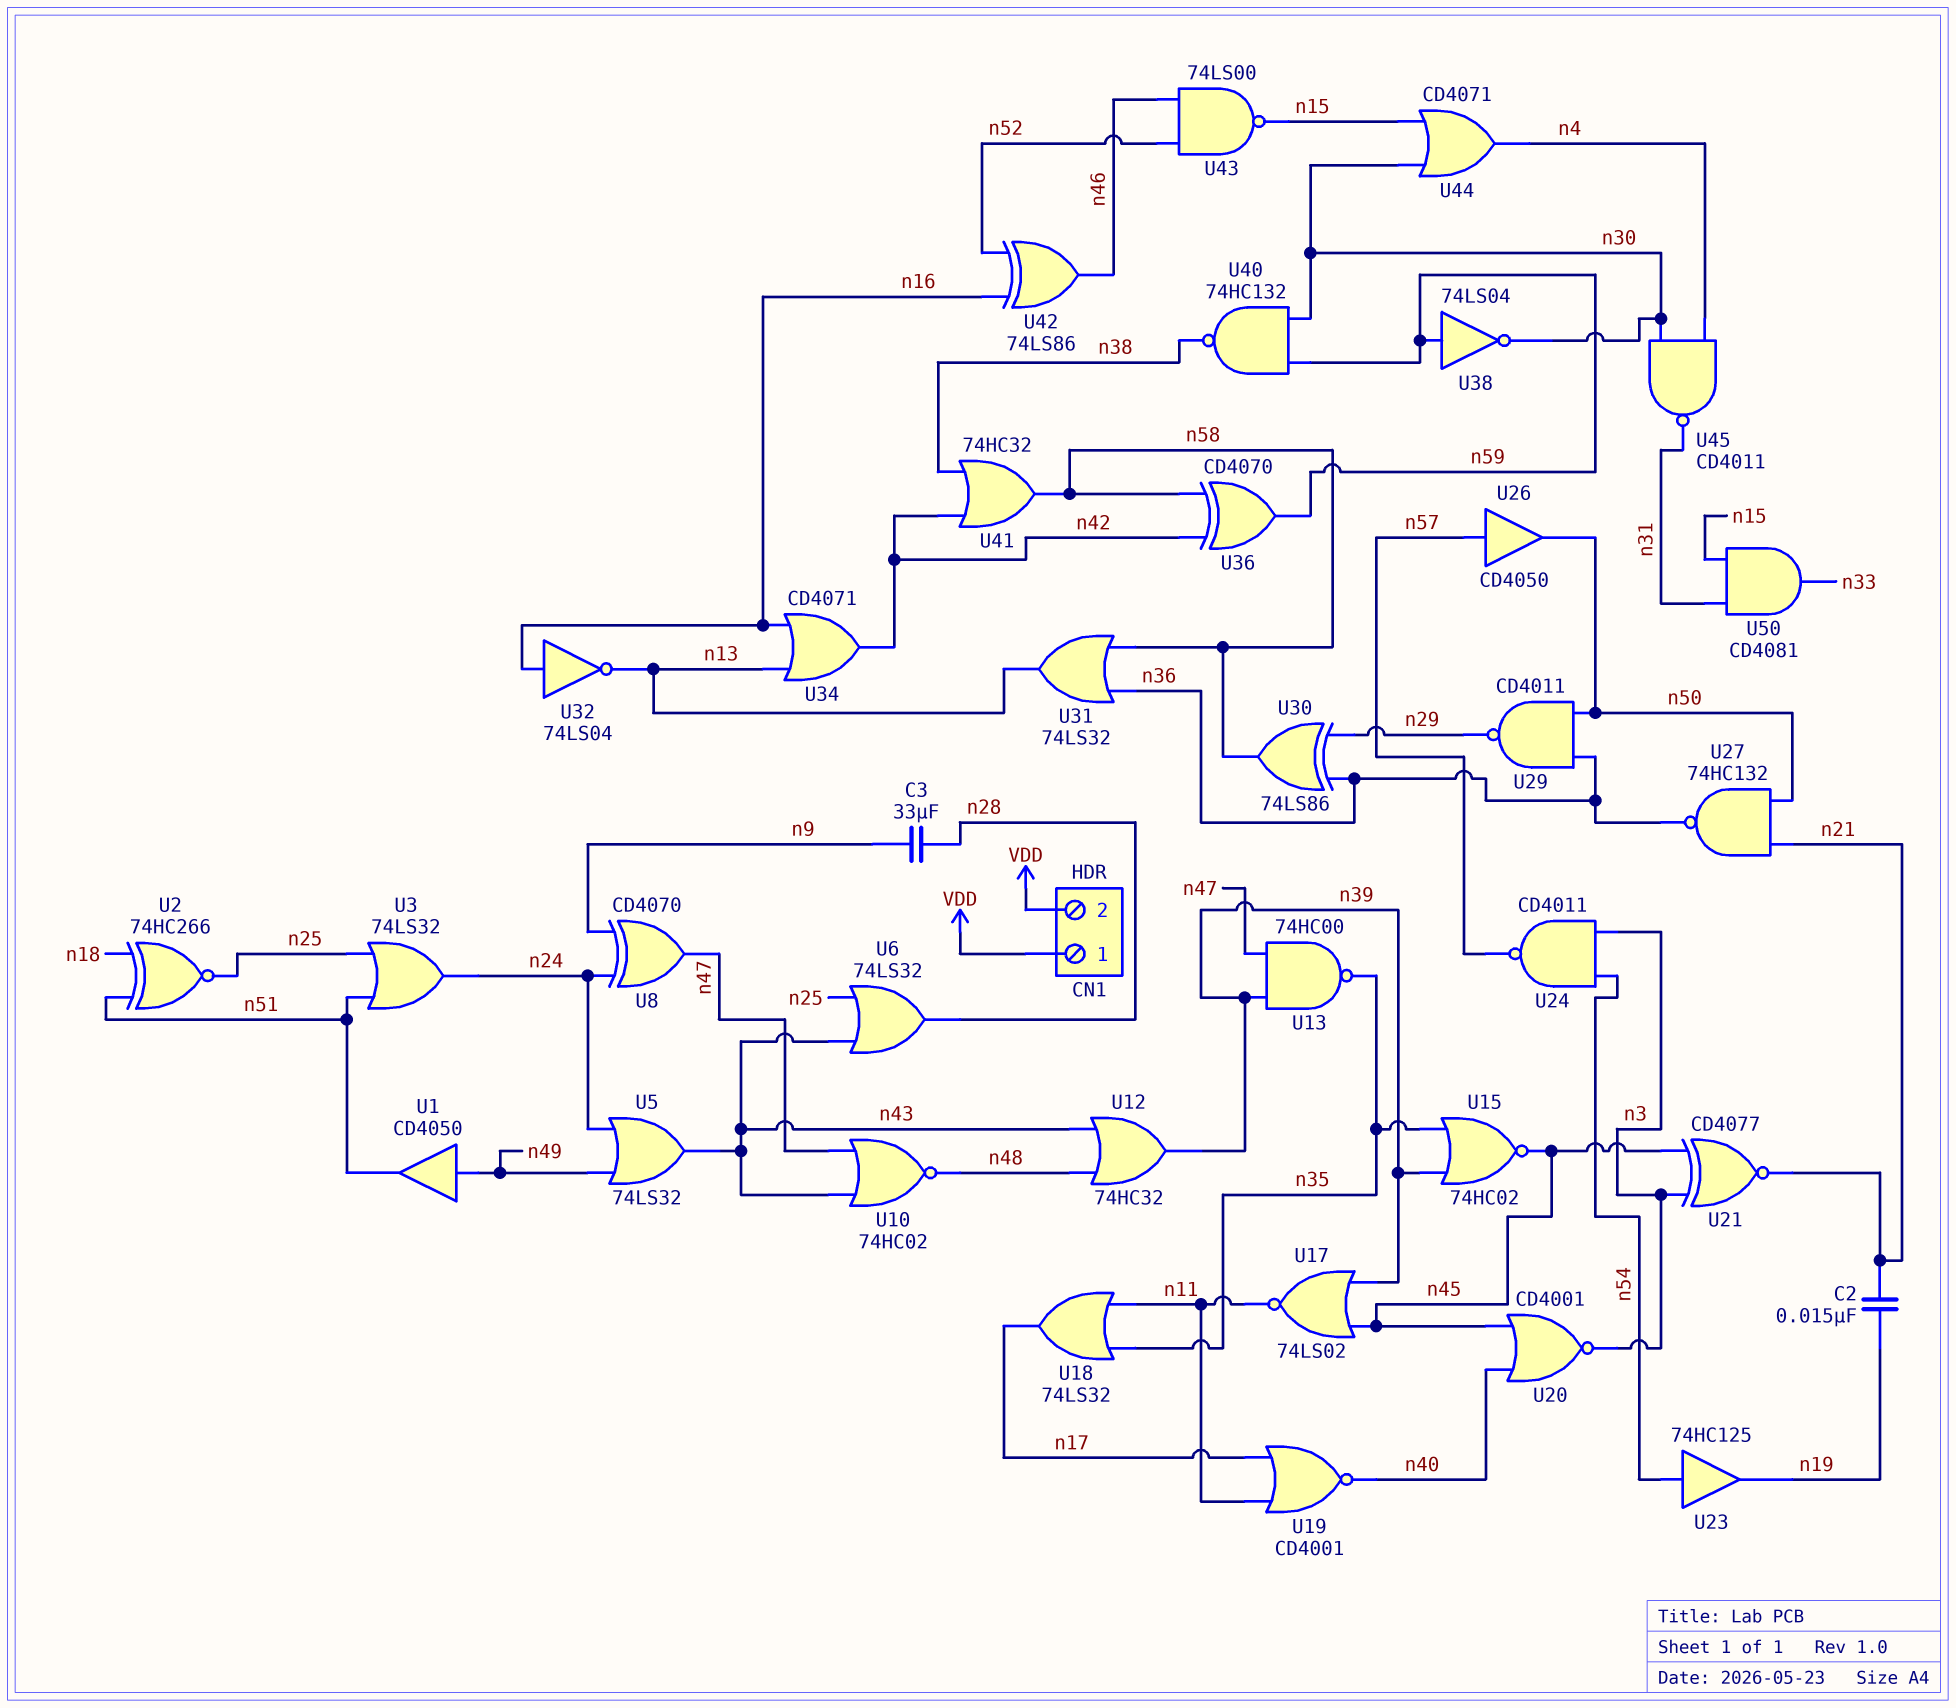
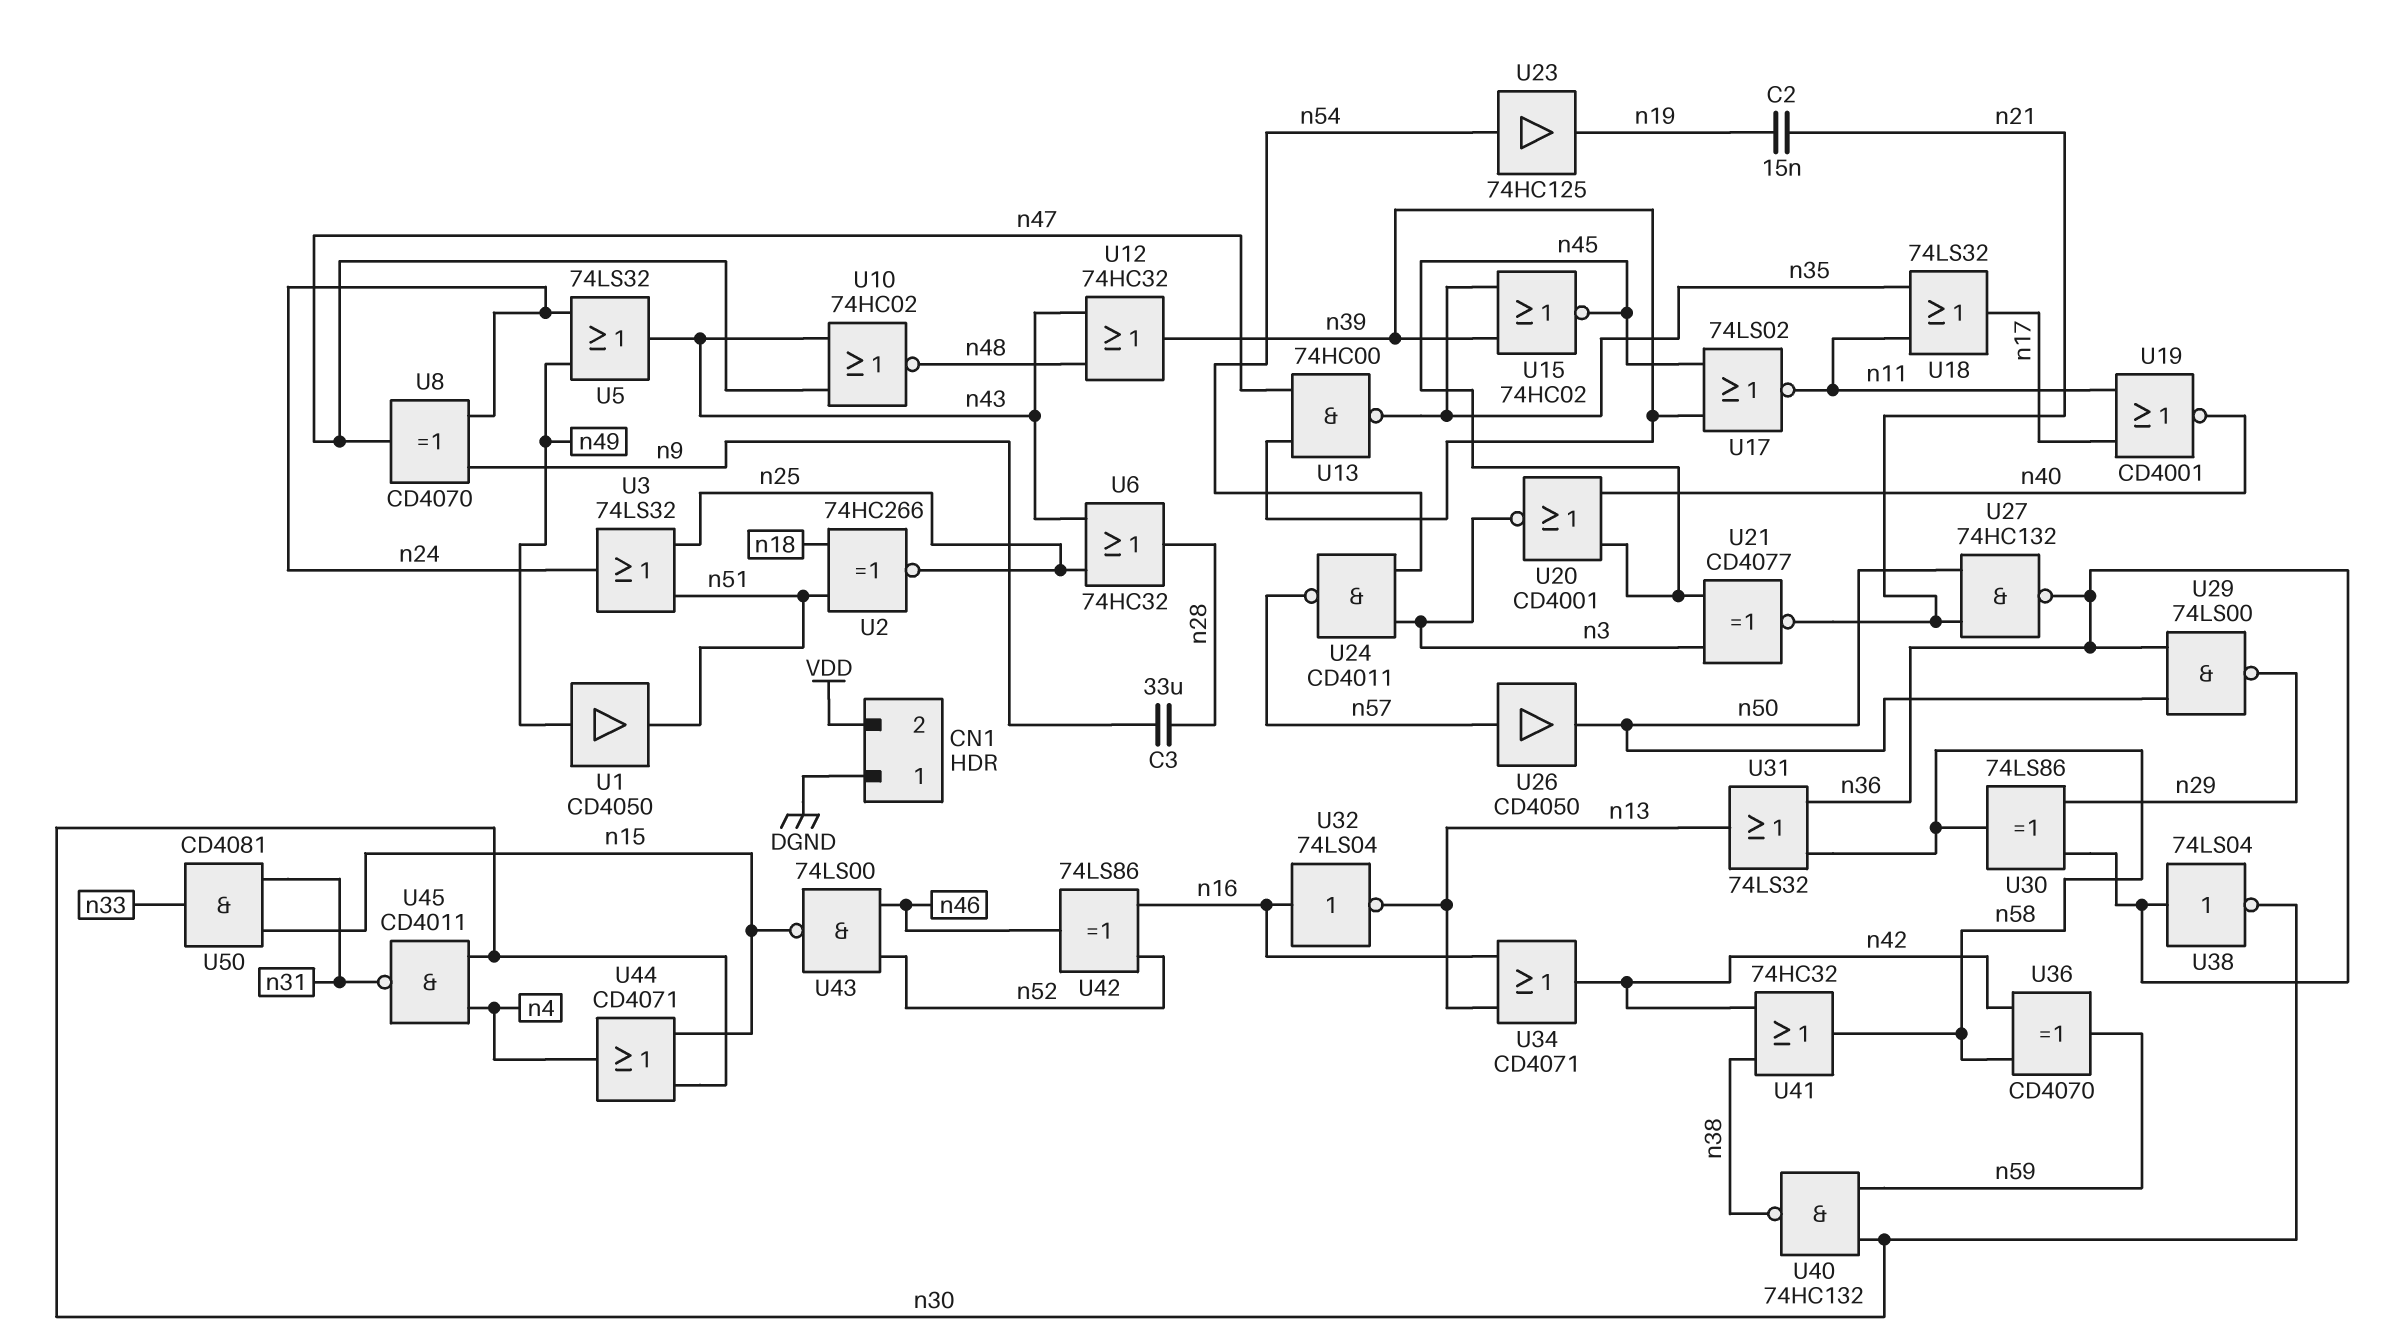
CN1 pin 1: VDD -> DGND
U6: OR 74LS32 (in n25, in n43, out n28) -> OR 74HC32 (in n25, in n43, out n28)
U29: NAND CD4011 (in n36, in n50, out n29) -> NAND 74LS00 (in n36, in n50, out n29)
U38: NOT 74LS04 (in n59, out n30) -> NOT 74LS04 (in n36, out n30)

